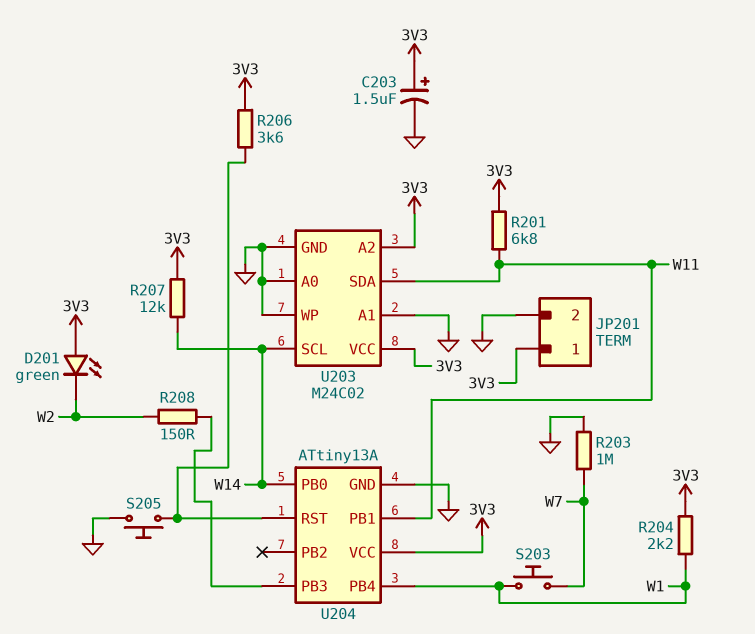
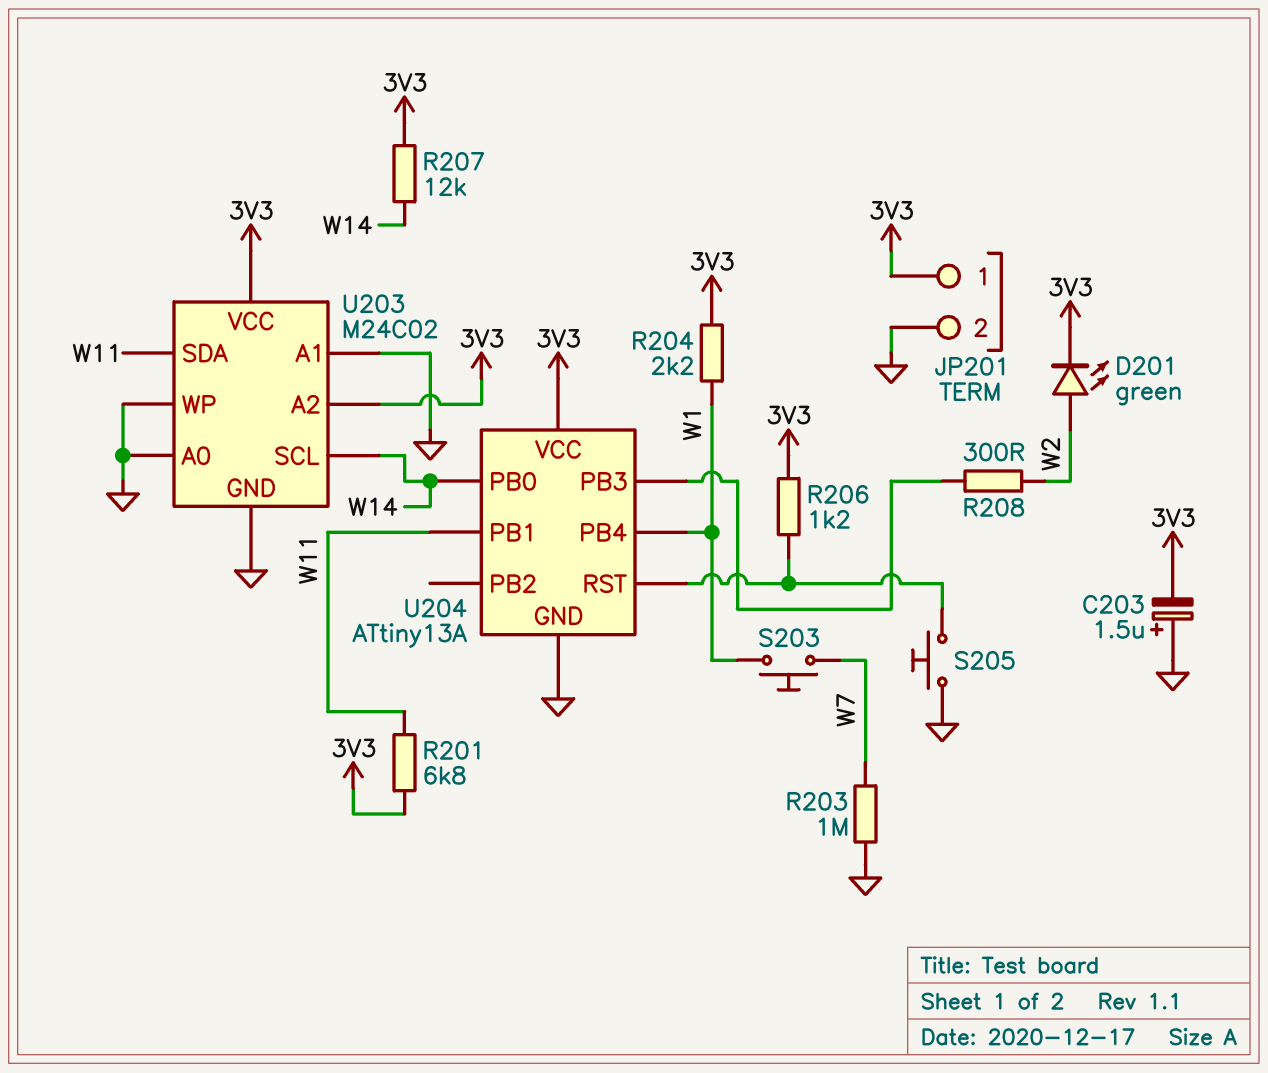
C203: 1.5uF (plus 3V3, minus GND) -> 1.5uF (plus GND, minus 3V3)
D201: LED green (A 3V3, K W2) -> LED green (A W2, K 3V3)
R206: 3.6k (3V3, U204/RST) -> 1.2k (3V3, U204/RST)
R208: 150 (U204/PB3, W2) -> 300 (U204/PB3, W2)

